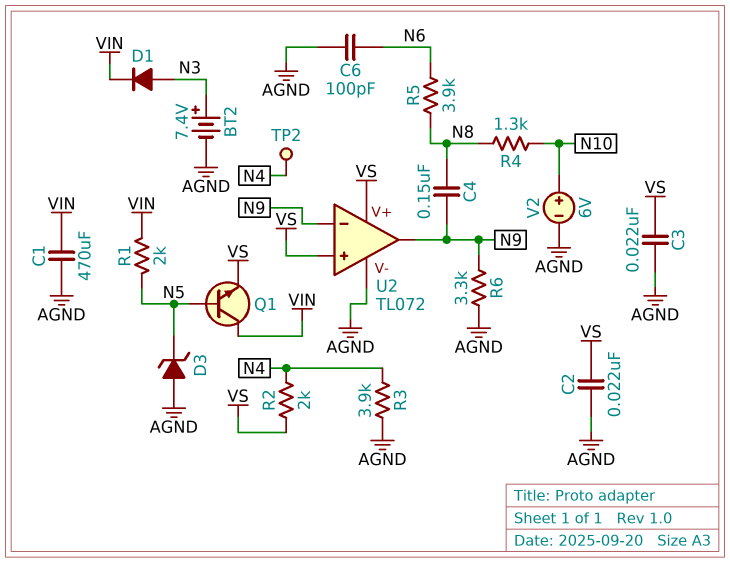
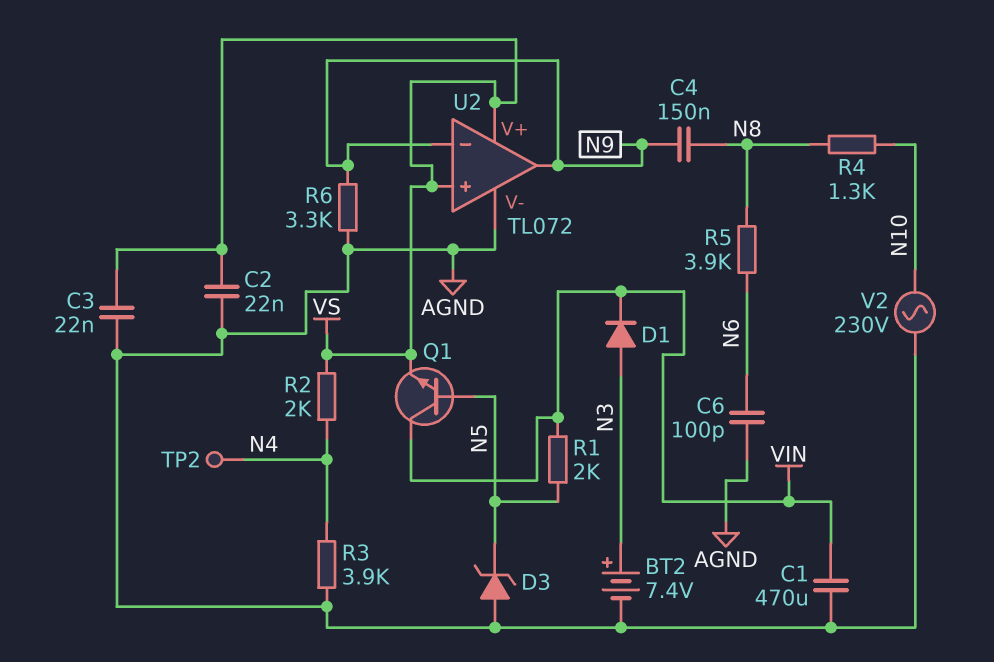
V2: 6V (plus N10, minus AGND) -> AC 230V (AGND, N10)

